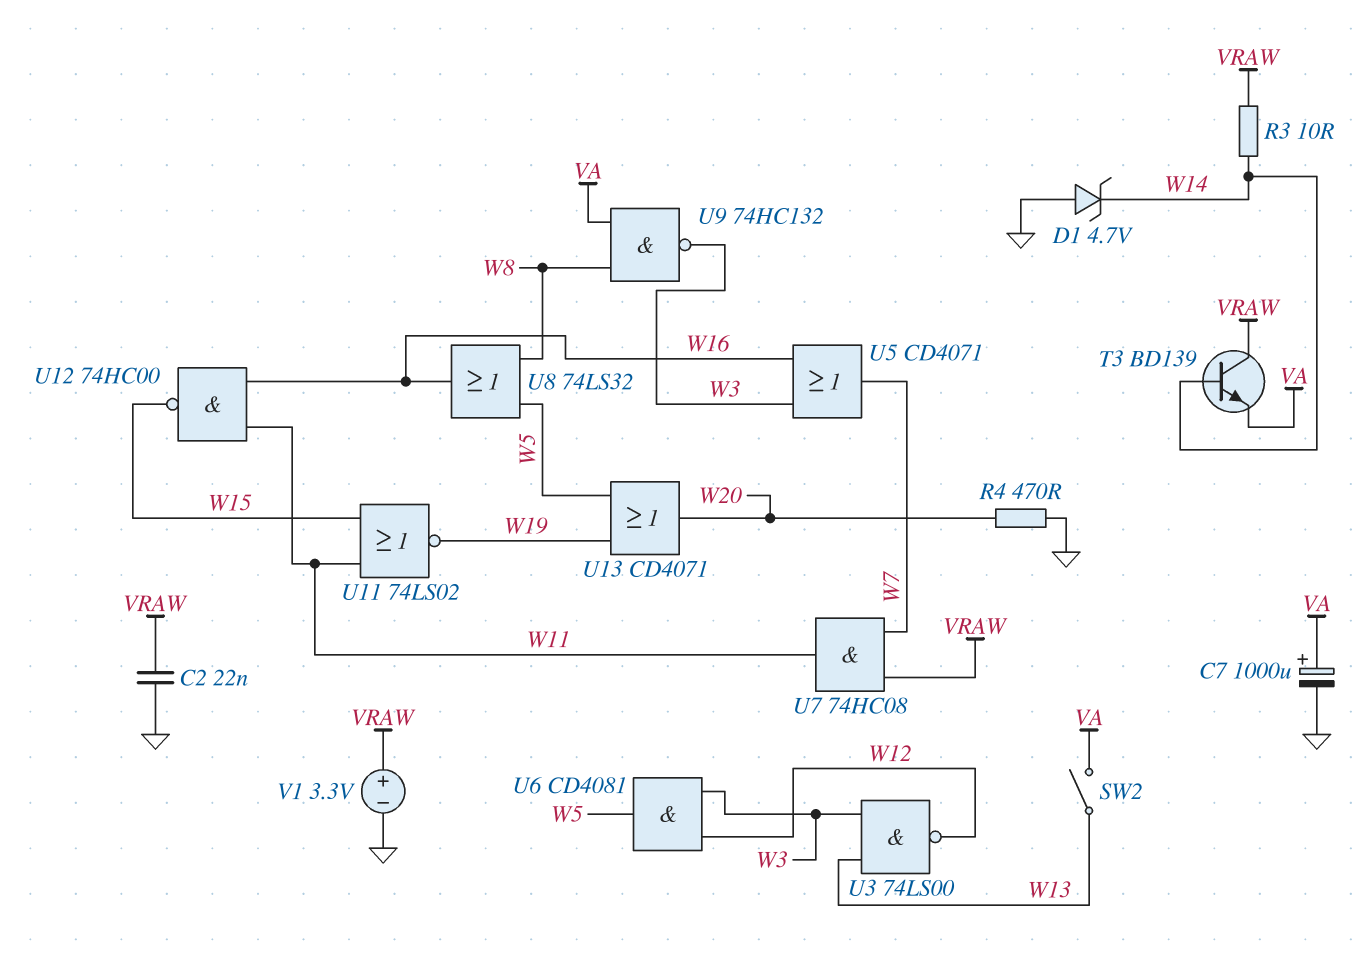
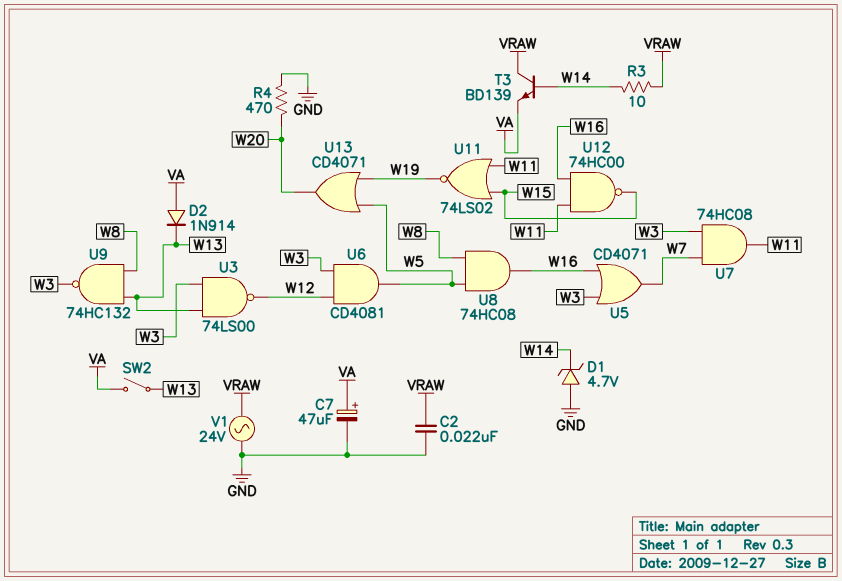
C7: 1000uF (plus VA, minus GND) -> 47uF (plus VA, minus GND)
D2: none -> diode 1N914 (A VA, K W13)
U7: AND 74HC08 (in VRAW, in W7, out W11) -> AND 74HC08 (in W3, in W7, out W11)
U8: OR 74LS32 (in W5, in W8, out W16) -> AND 74HC08 (in W5, in W8, out W16)
U9: NAND 74HC132 (in VA, in W8, out W3) -> NAND 74HC132 (in W8, in W13, out W3)
V1: 3.3V (plus VRAW, minus GND) -> AC 24V (GND, VRAW)

